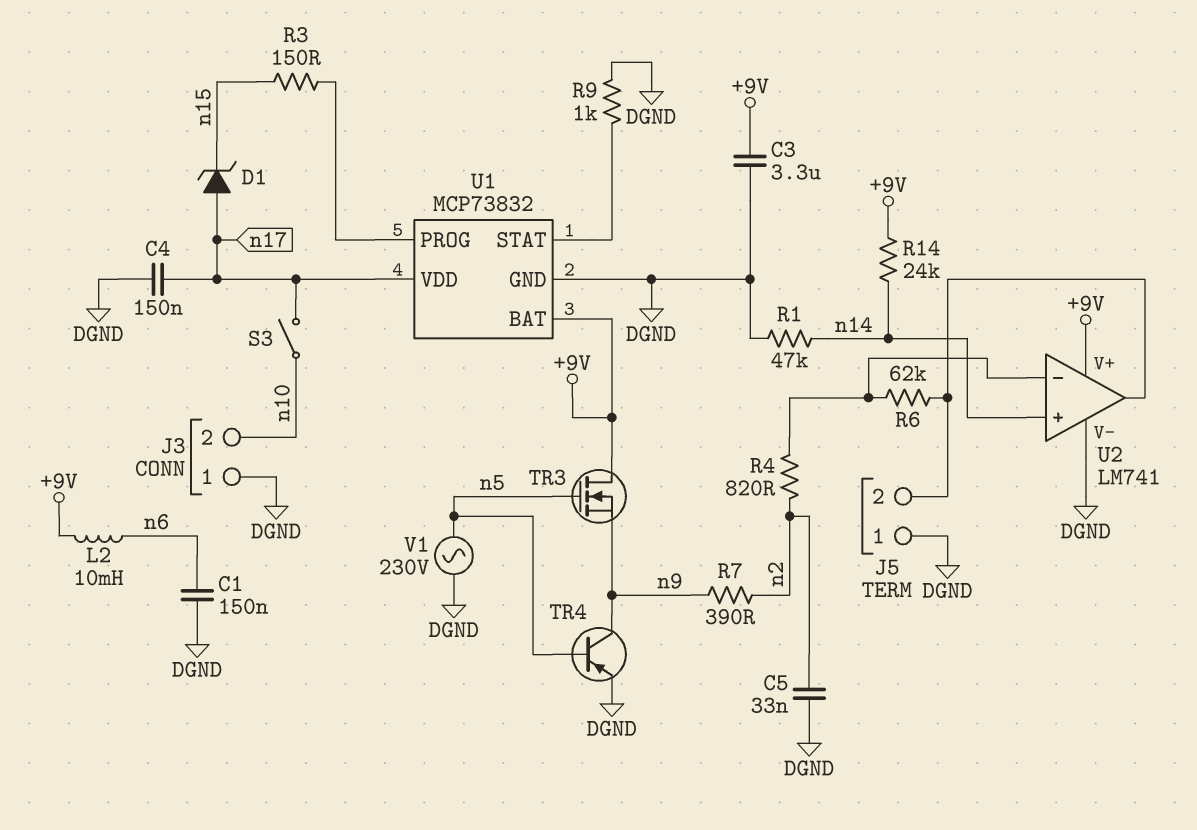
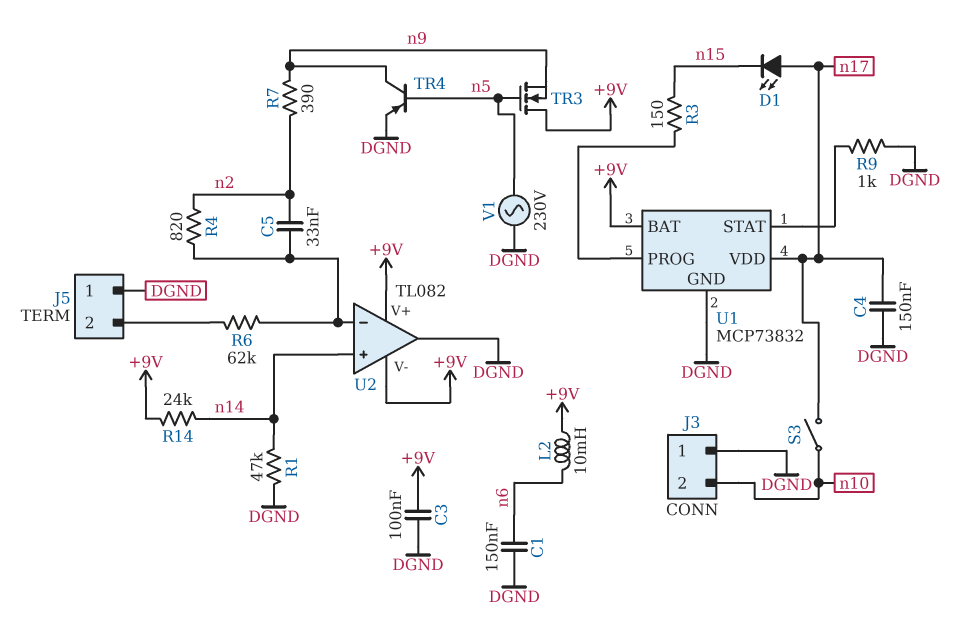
C3: 3.3uF (+9V, DGND) -> 100nF (+9V, DGND)
C5: 33nF (DGND, n2) -> 33nF (U2/in-, n2)
D1: zener (A n17, K n15) -> LED (A n17, K n15)
U2: LM741 -> TL082
U2 pin V-: DGND -> +9V
U2 pin out: J5/2 -> DGND

